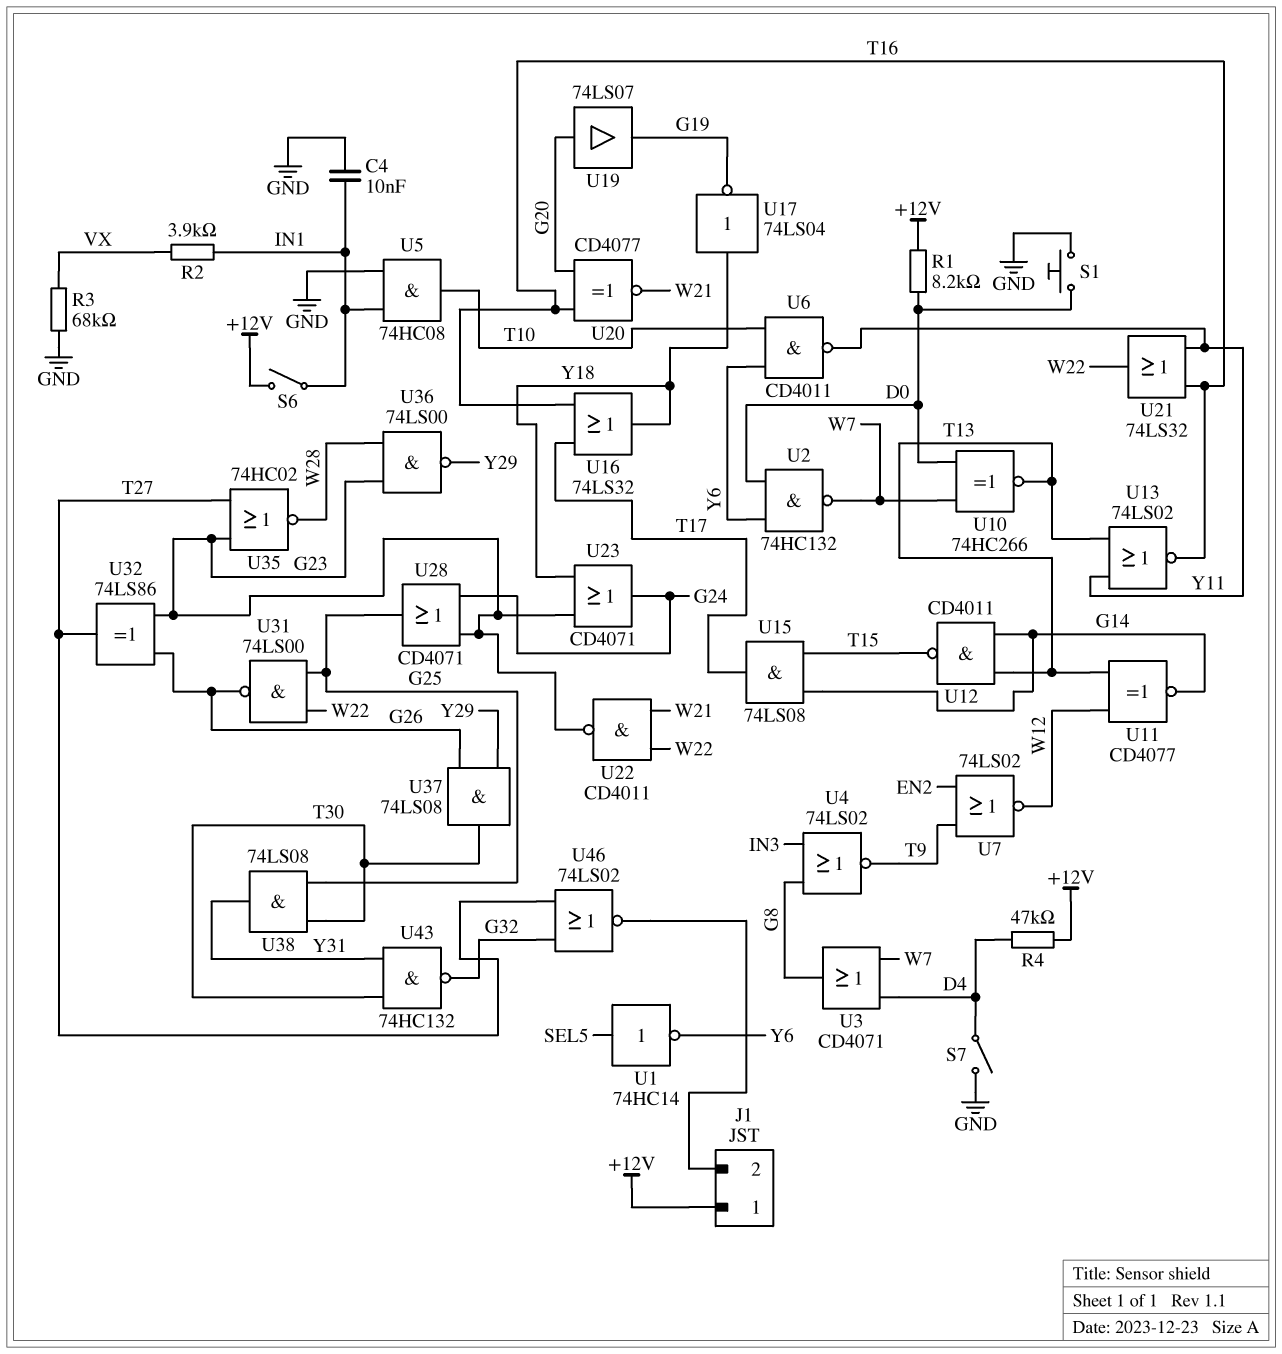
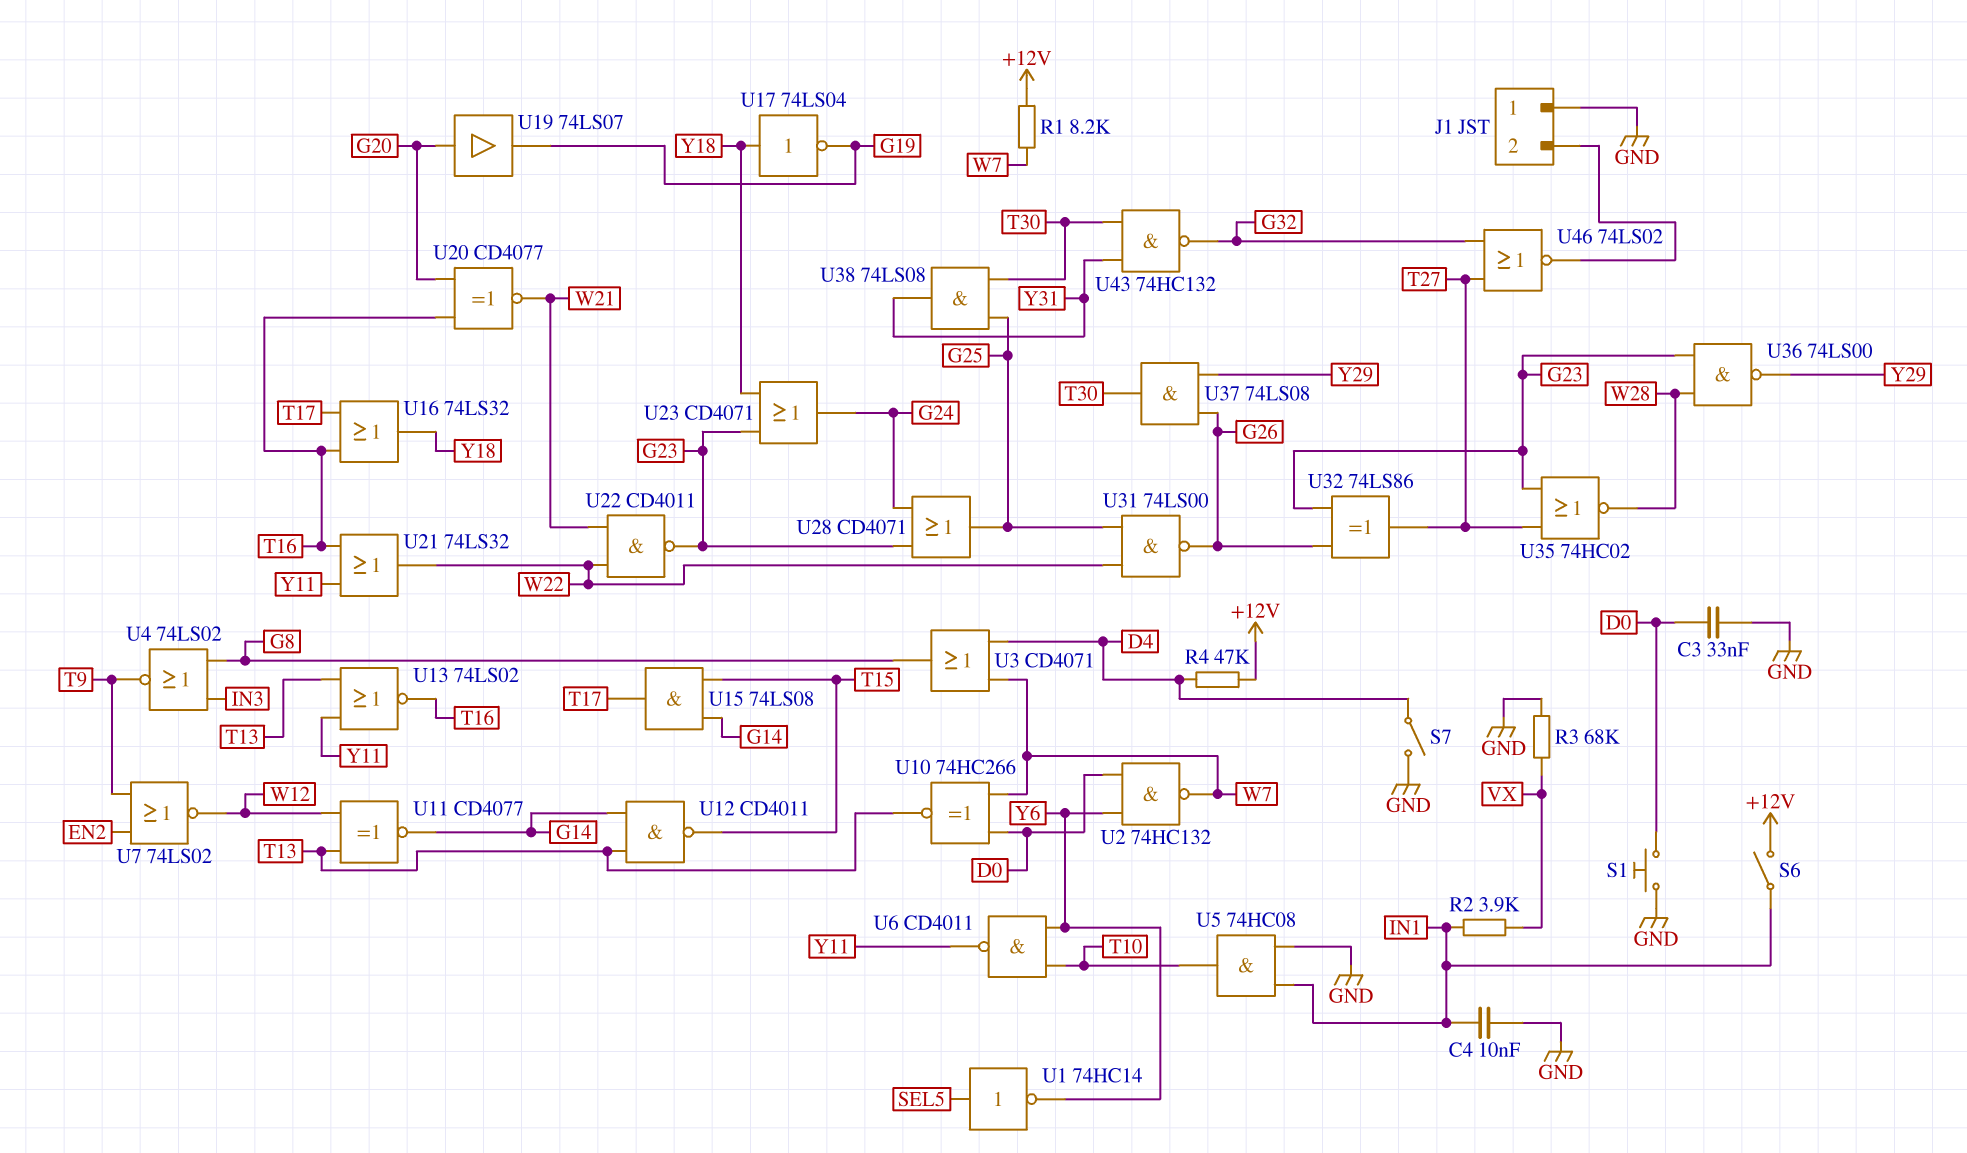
C3: none -> 33nF (D0, GND)
J1 pin 1: +12V -> GND
R1: 8.2k (+12V, D0) -> 8.2k (+12V, W7)

